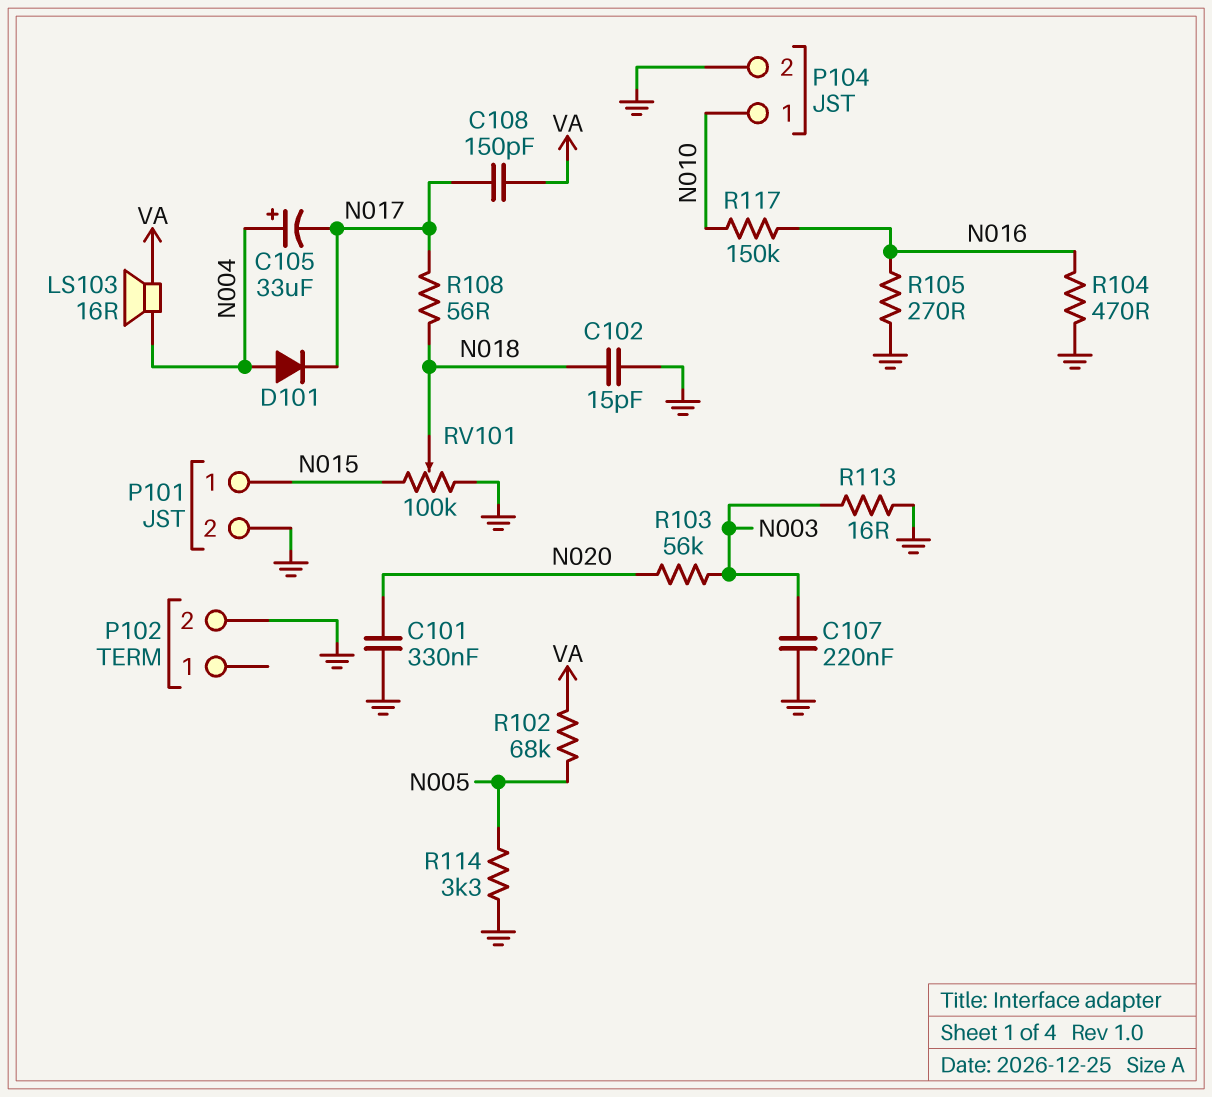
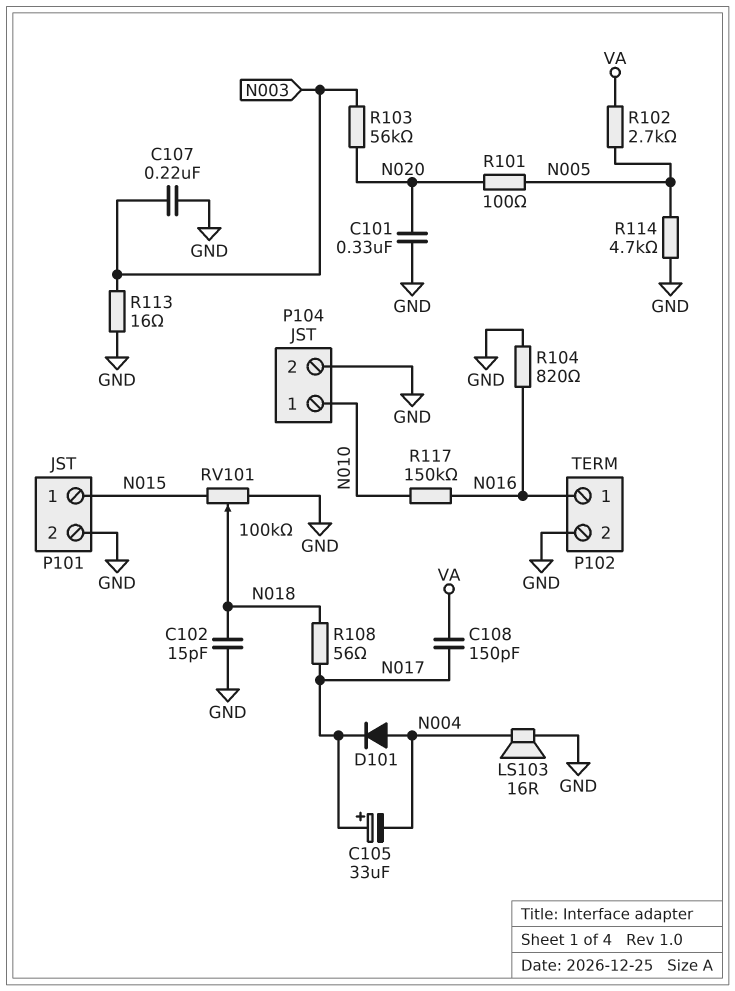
C105: 33uF (plus N004, minus N017) -> 33uF (plus N017, minus N004)
LS103: speaker 16R (N004, VA) -> speaker 16R (GND, N004)
P102 pin 1: none -> N016
R101: none -> 100 (N005, N020)
R102: 68k (N005, VA) -> 2.7k (N005, VA)
R104: 470 (GND, N016) -> 820 (GND, N016)
R105: 270 (GND, N016) -> none
R114: 3.3k (GND, N005) -> 4.7k (GND, N005)

